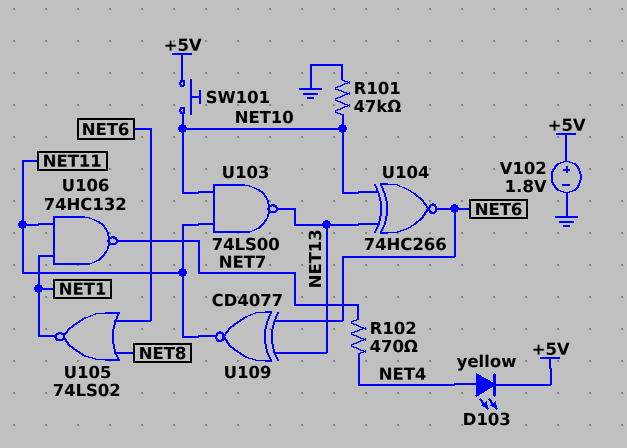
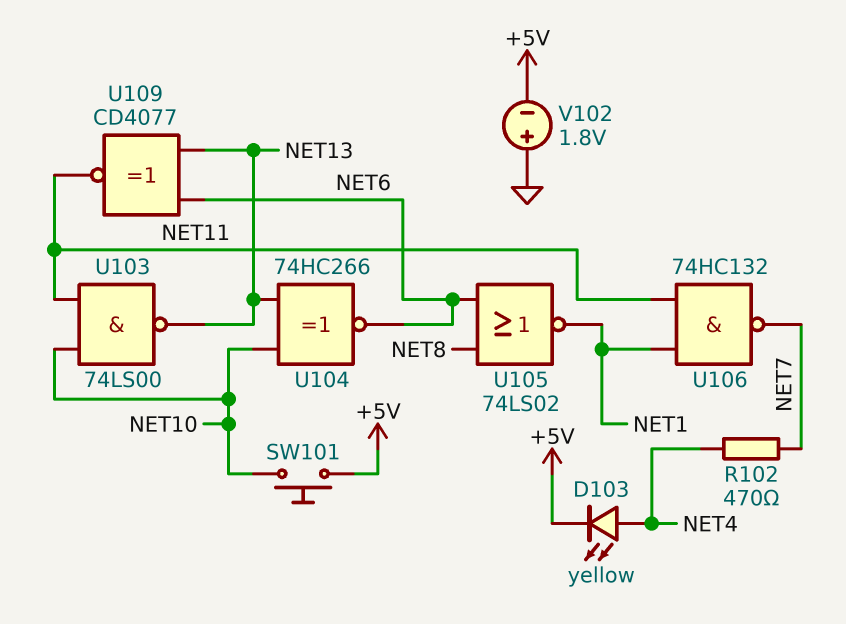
R101: 47k (GND, NET10) -> none
V102: 1.8V (plus +5V, minus GND) -> 1.8V (plus GND, minus +5V)

